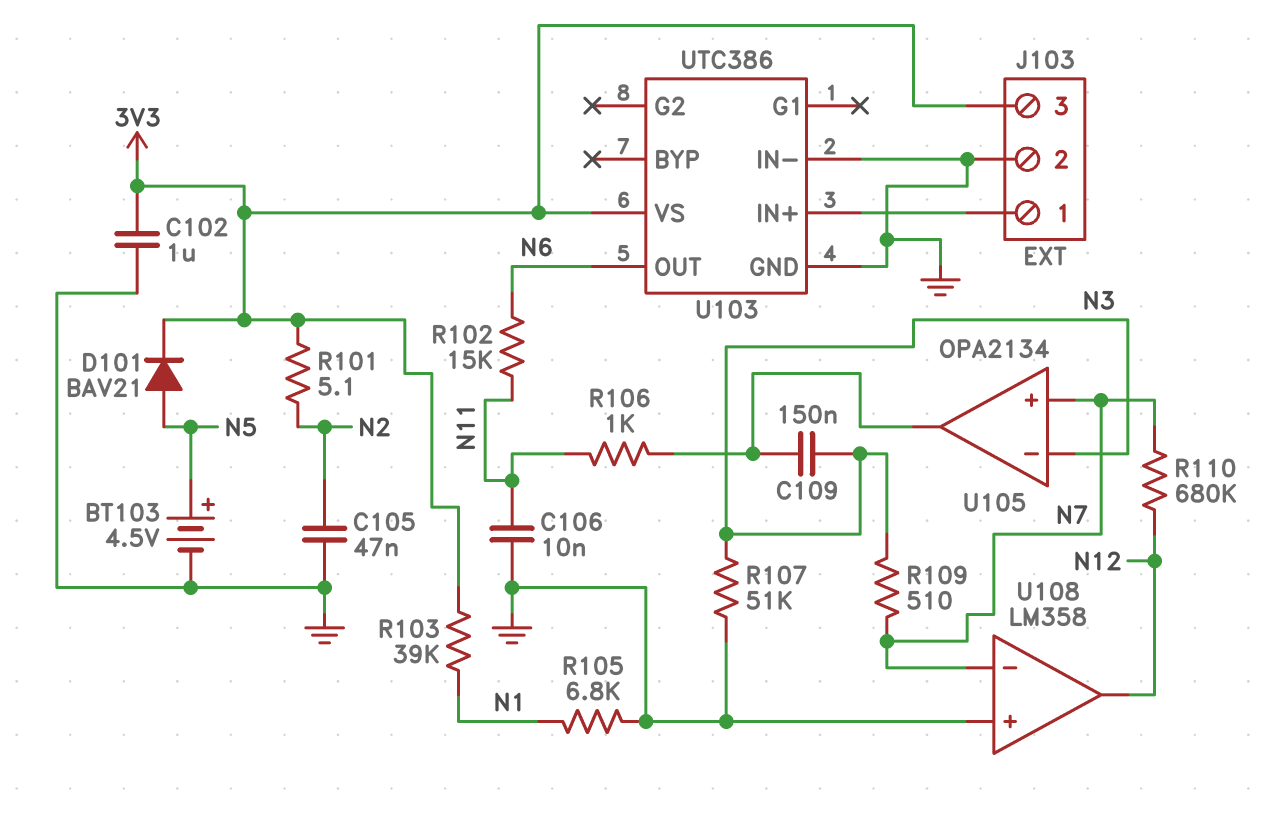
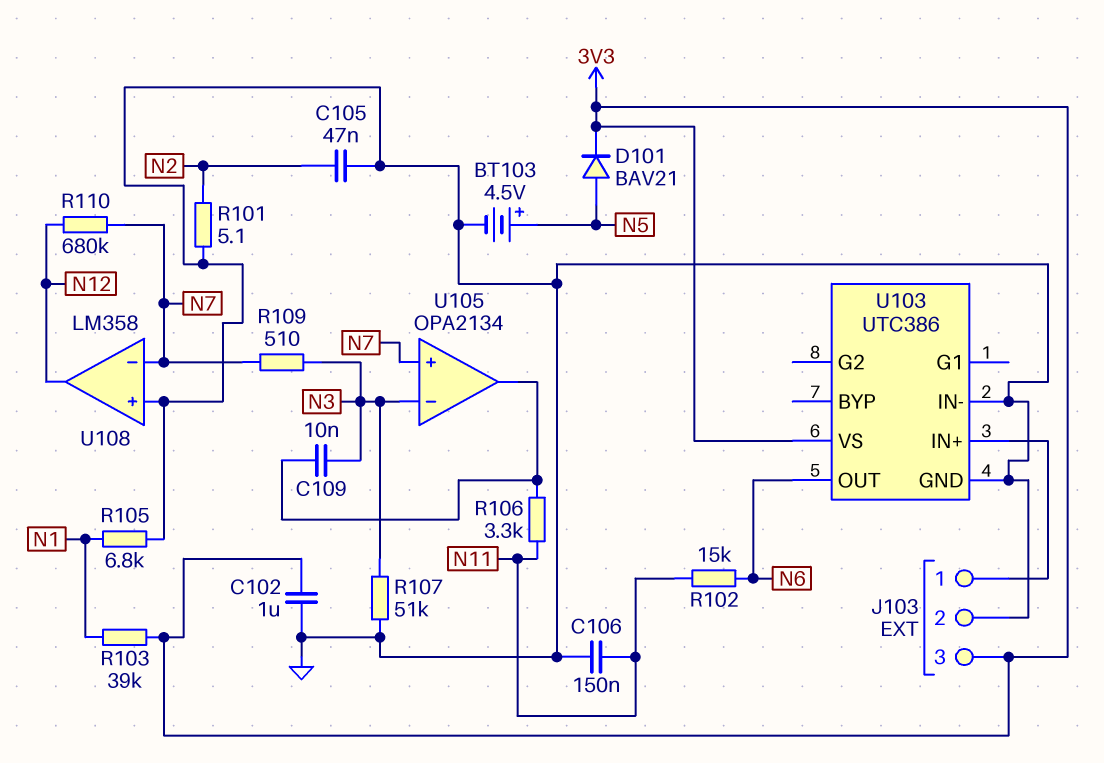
C106: 10nF (GND, N11) -> 150nF (GND, N11)
C109: 150nF (N3, U105/out) -> 10nF (N3, U105/out)
R101: 5.1 (3V3, N2) -> 5.1 (GND, N2)
R106: 1k (N11, U105/out) -> 3.3k (N11, U105/out)

